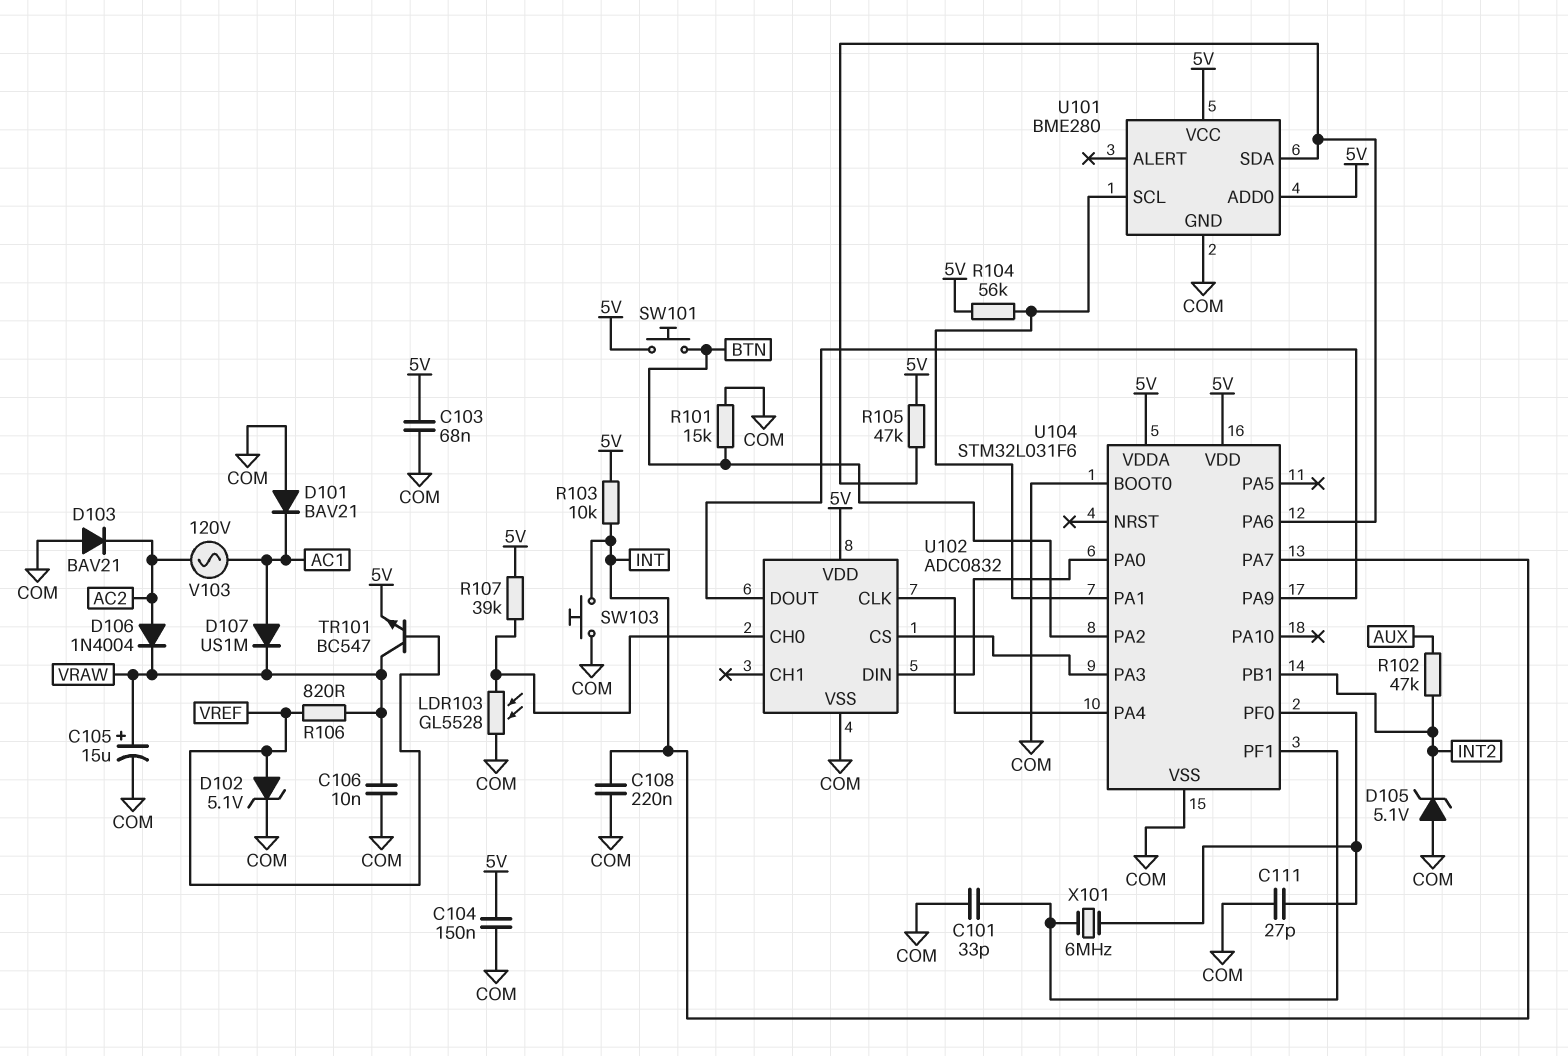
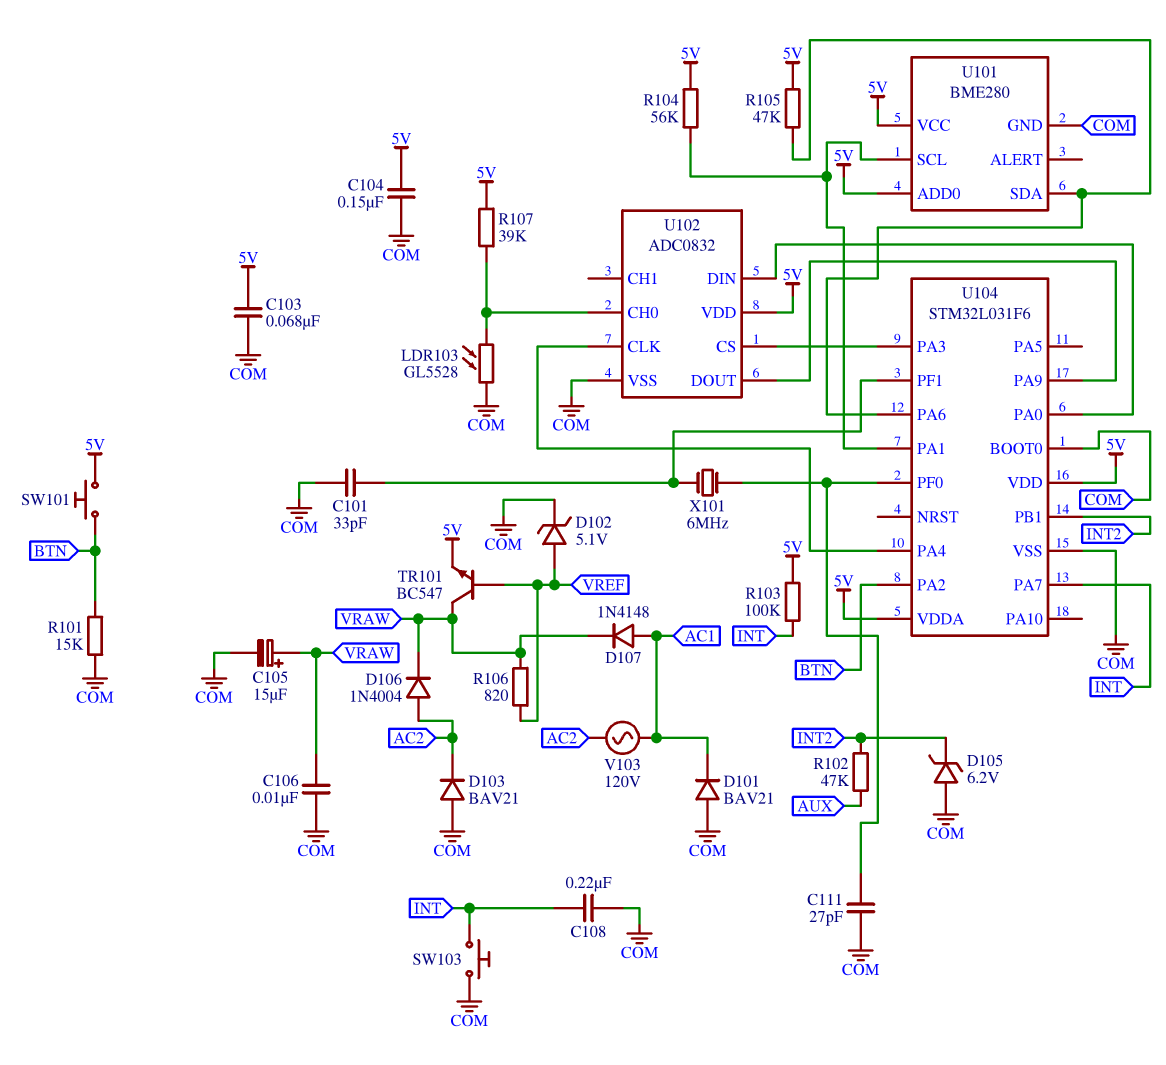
D105: zener 5.1V (A COM, K INT2) -> zener 6.2V (A COM, K INT2)
D107: diode US1M (A AC1, K VRAW) -> diode 1N4148 (A AC1, K VRAW)
R103: 10k (5V, INT) -> 100k (5V, INT)

